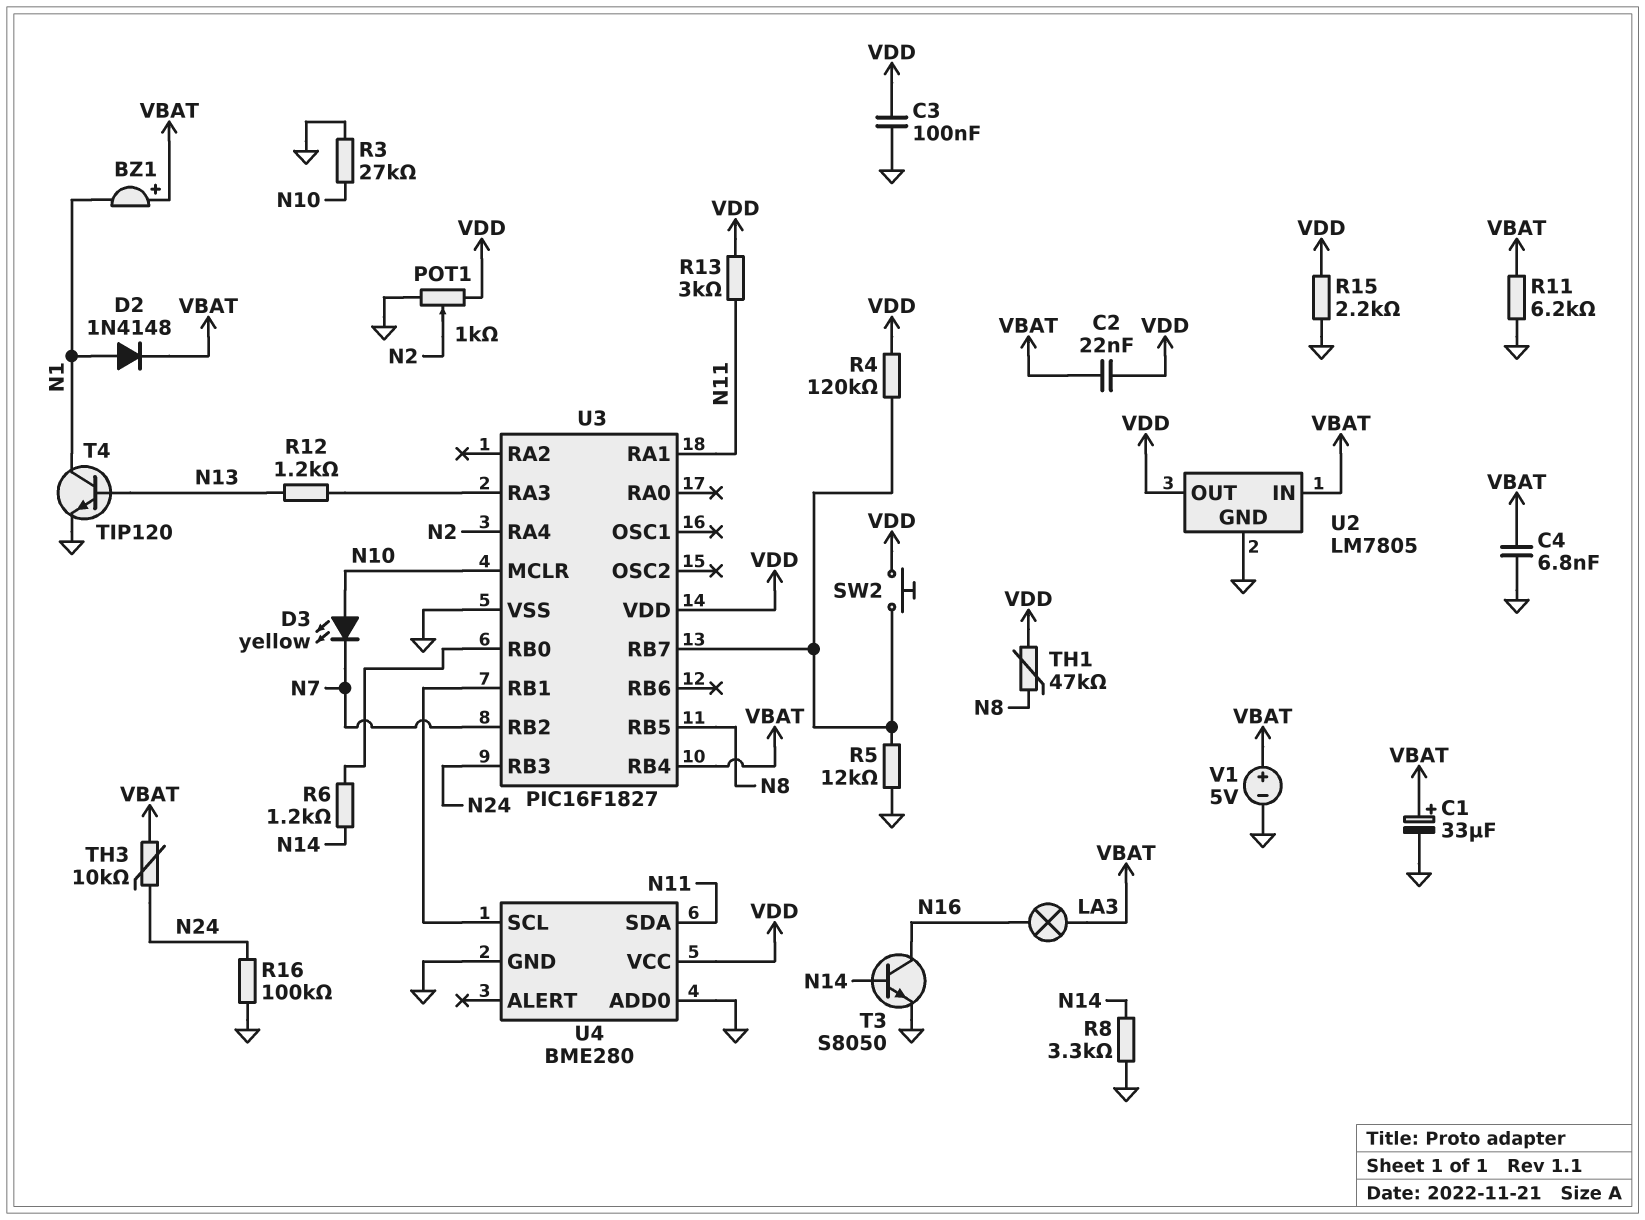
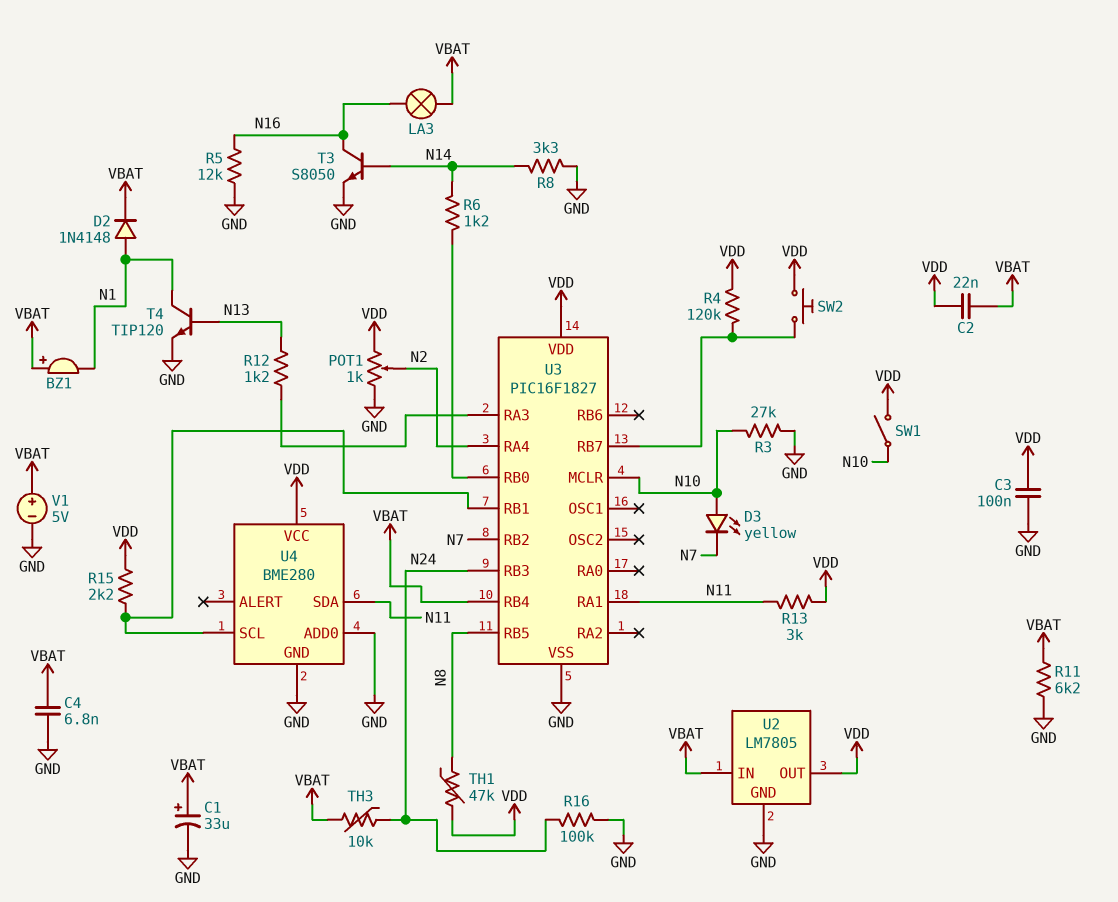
R5: 12k (GND, U3/RB7) -> 12k (GND, N16)
R15: 2.2k (GND, VDD) -> 2.2k (U3/RB1, VDD)
SW1: none -> switch (N10, VDD)

